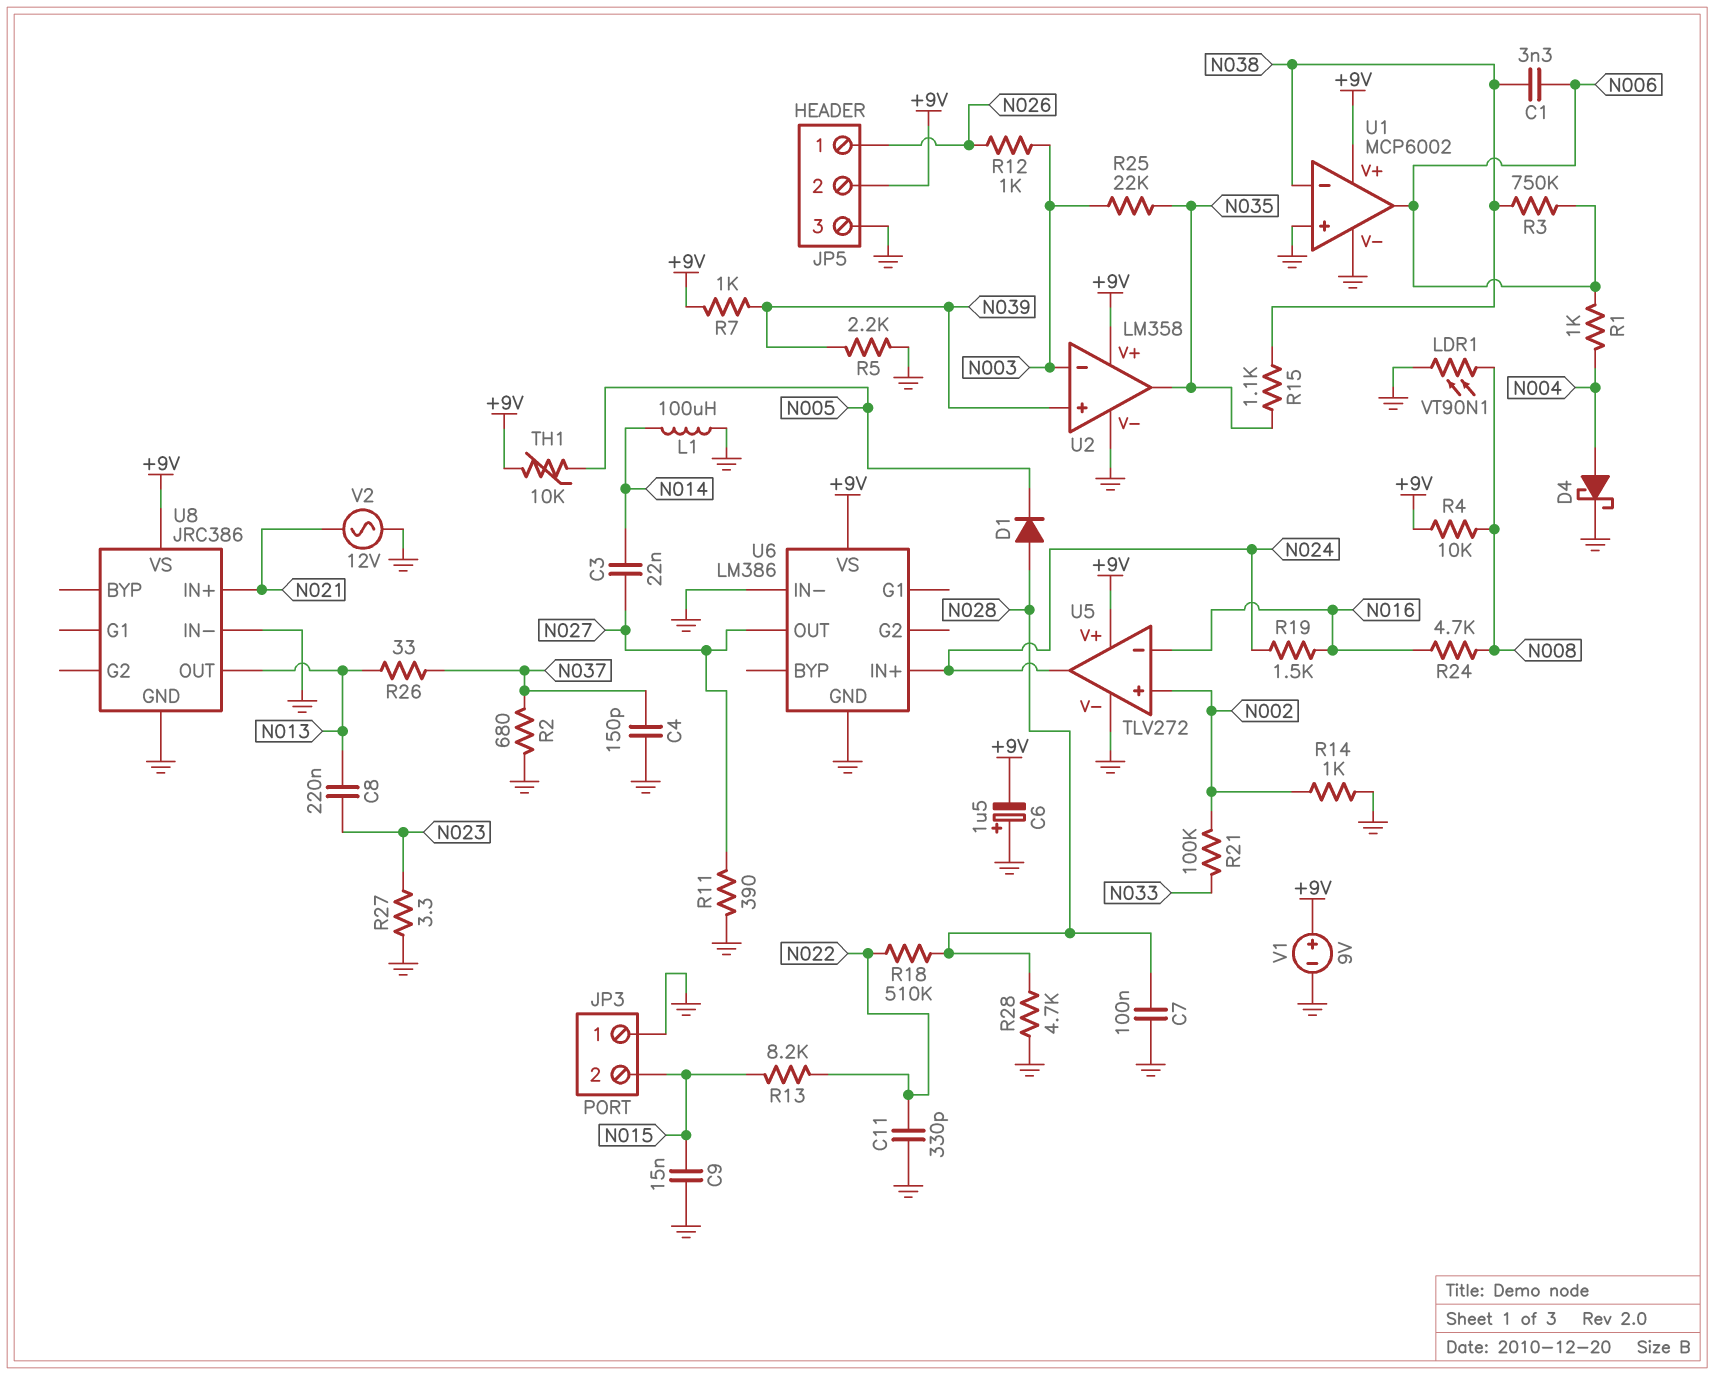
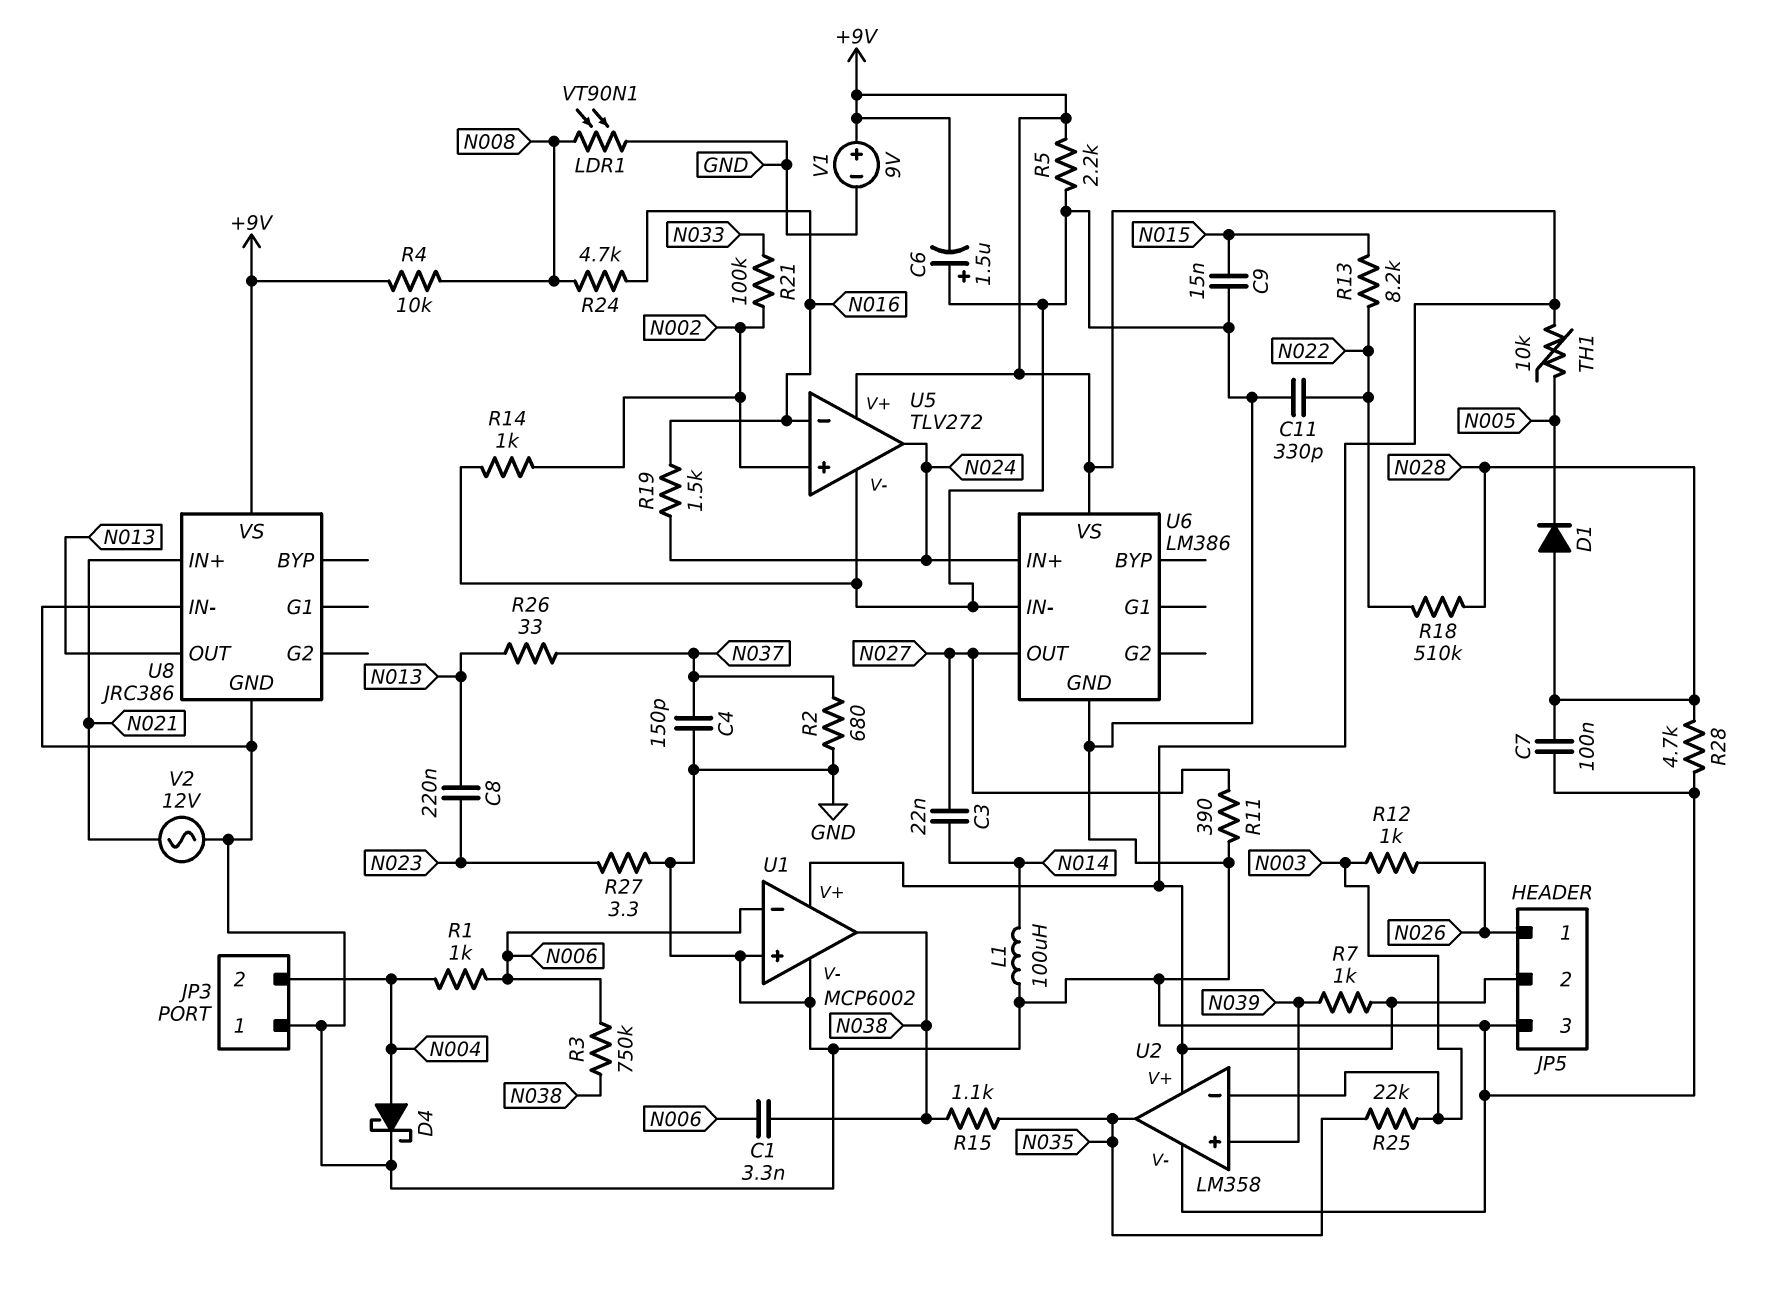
JP3 pin 2: N015 -> N004
R5: 2.2k (GND, N039) -> 2.2k (+9V, GND)
U1 pin in-: N038 -> N006
U1 pin out: N006 -> N038

